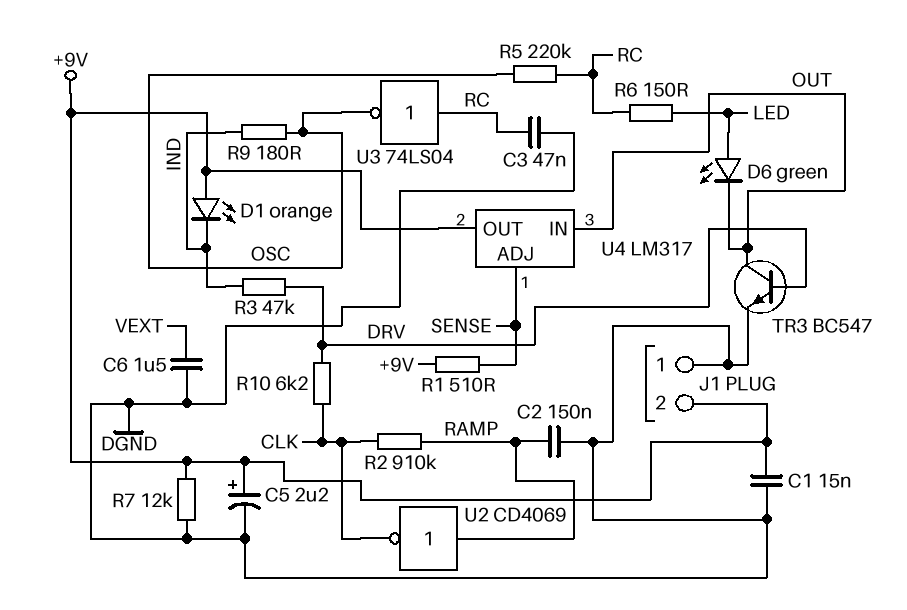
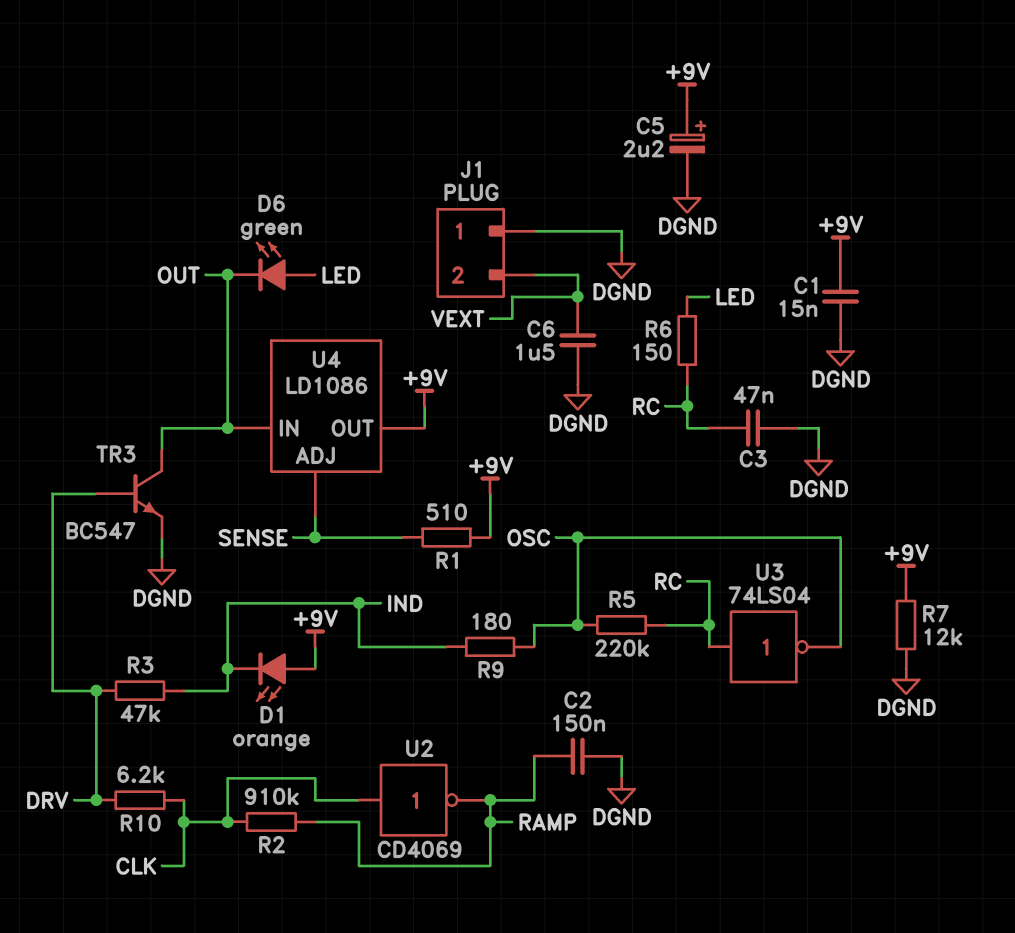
J1 pin 2: +9V -> VEXT
U2: NOT CD4069 (in RAMP, out CLK) -> NOT CD4069 (in CLK, out RAMP)
U4: LM317 -> LD1086

